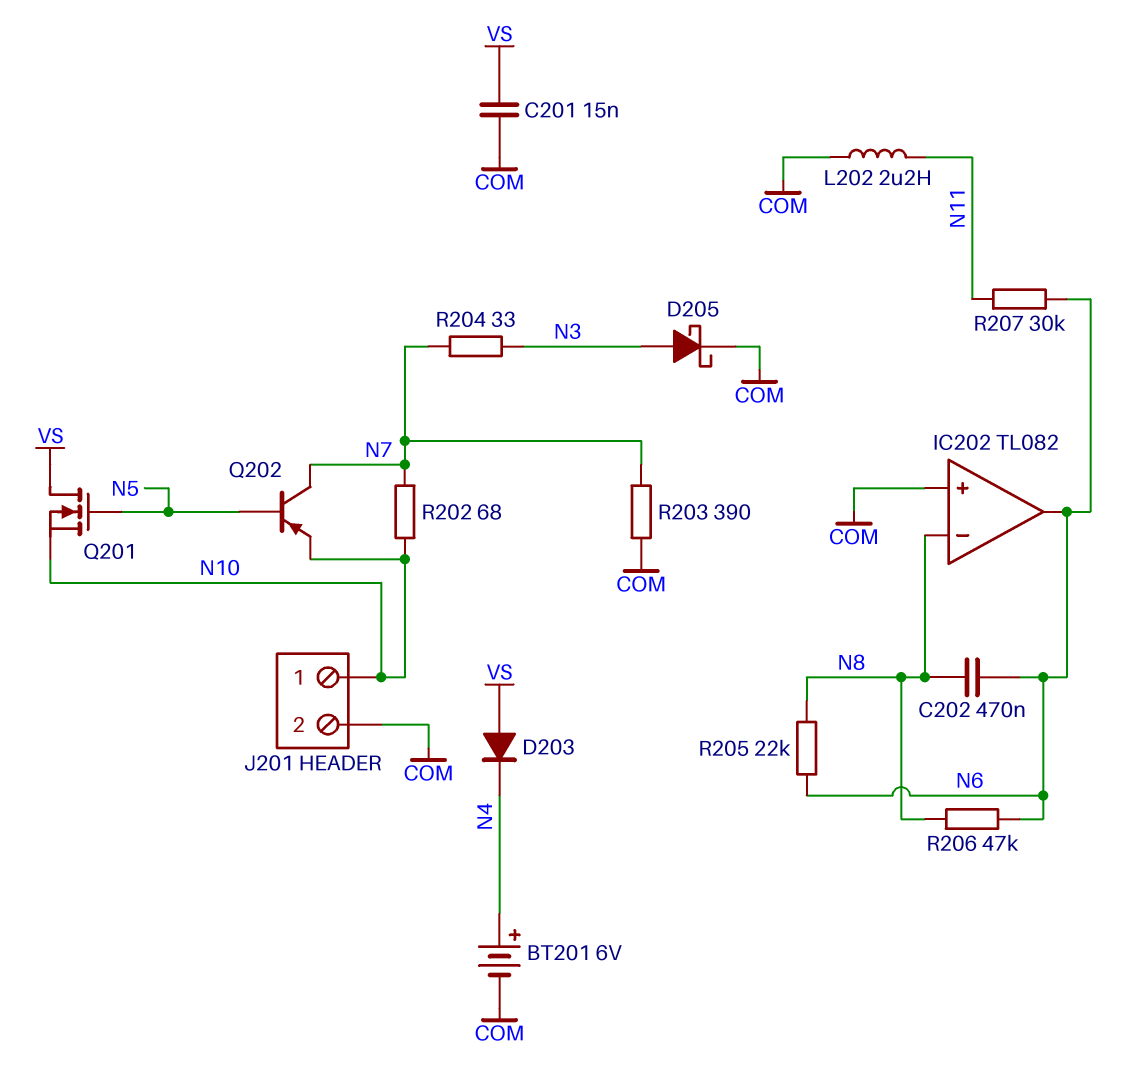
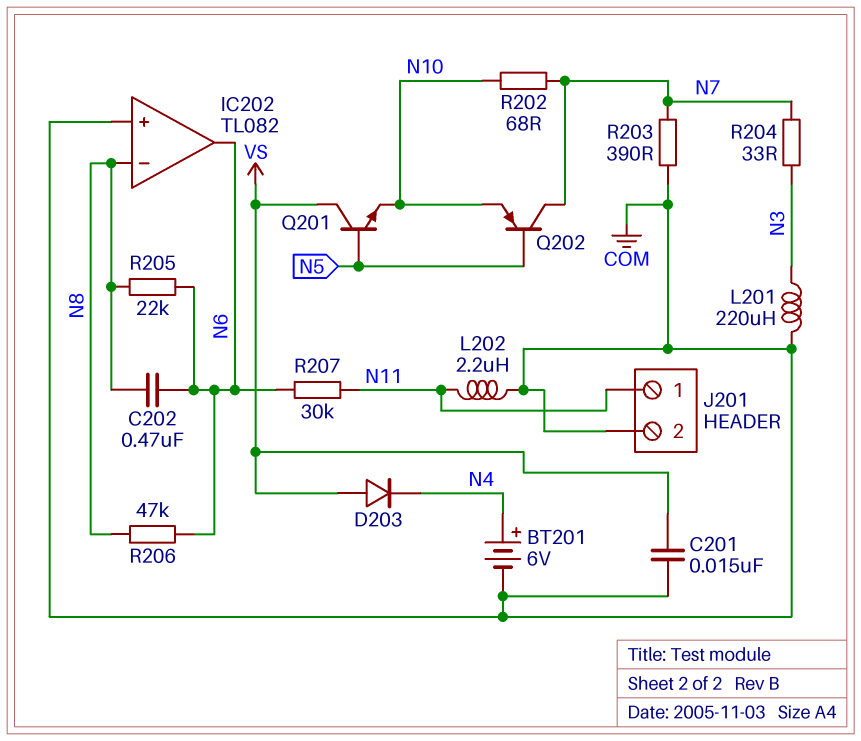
D205: schottky (A N3, K COM) -> none
J201 pin 1: N10 -> N11
L201: none -> 220uH (COM, N3)
Q201: NMOS (G N5, D VS, S N10) -> NPN (B N5, C VS, E N10)

